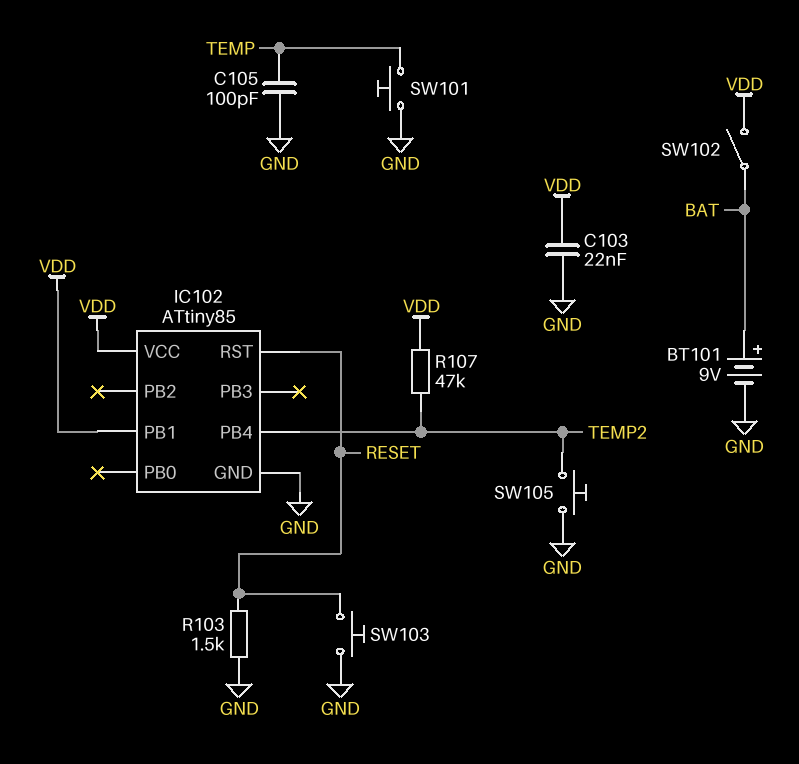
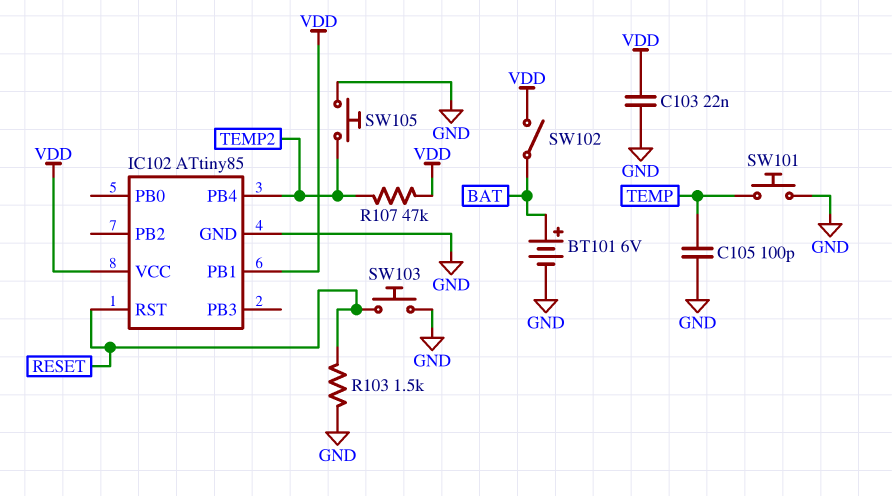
BT101: 9V (plus BAT, minus GND) -> 6V (plus BAT, minus GND)

